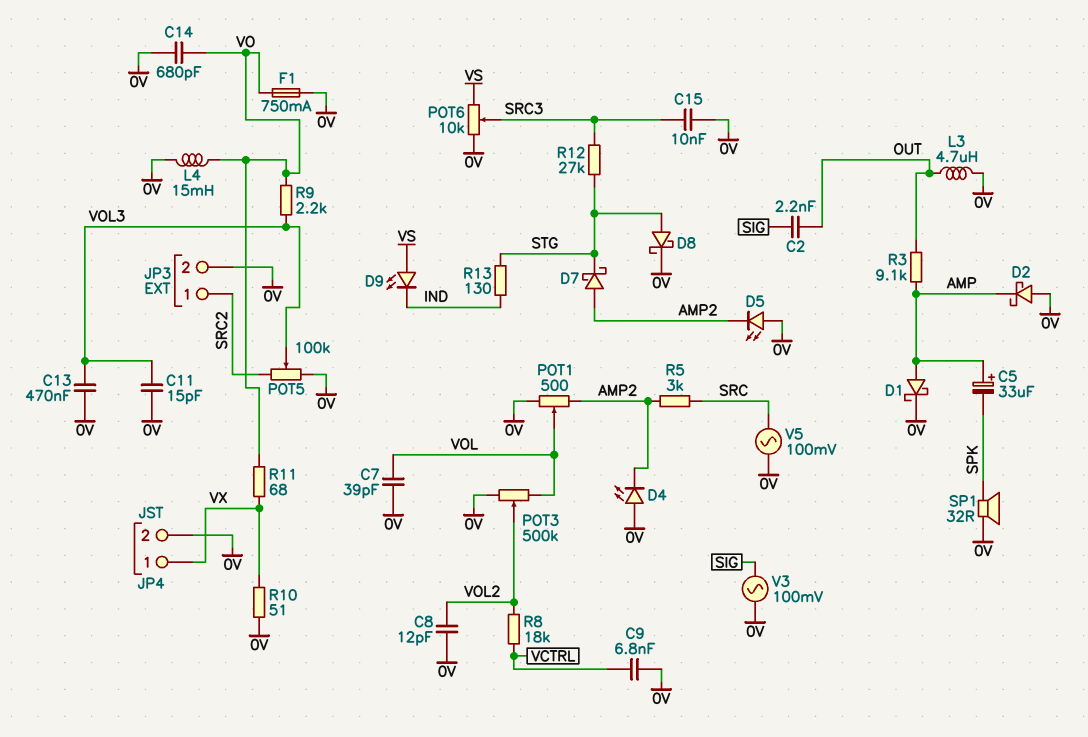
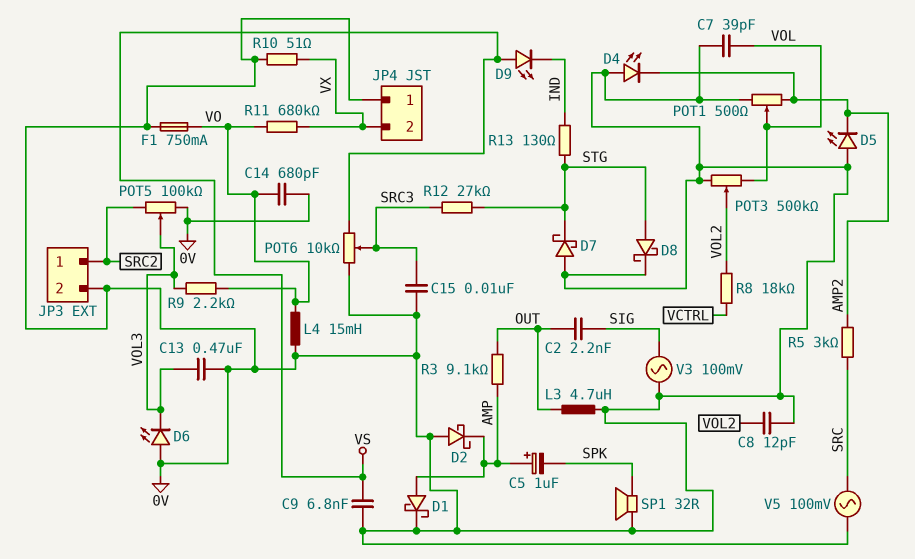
C5: 33uF (plus AMP, minus SPK) -> 1uF (plus AMP, minus SPK)
C9: 6.8nF (0V, VCTRL) -> 6.8nF (0V, VS)
C11: 15pF (0V, VOL3) -> none
D6: none -> LED (A 0V, K VOL3)
D7: schottky (A AMP2, K STG) -> schottky (A 0V, K STG)
JP4 pin 1: VX -> 0V
JP4 pin 2: 0V -> VX
R11: 68 (VO, VX) -> 680k (VO, VX)

